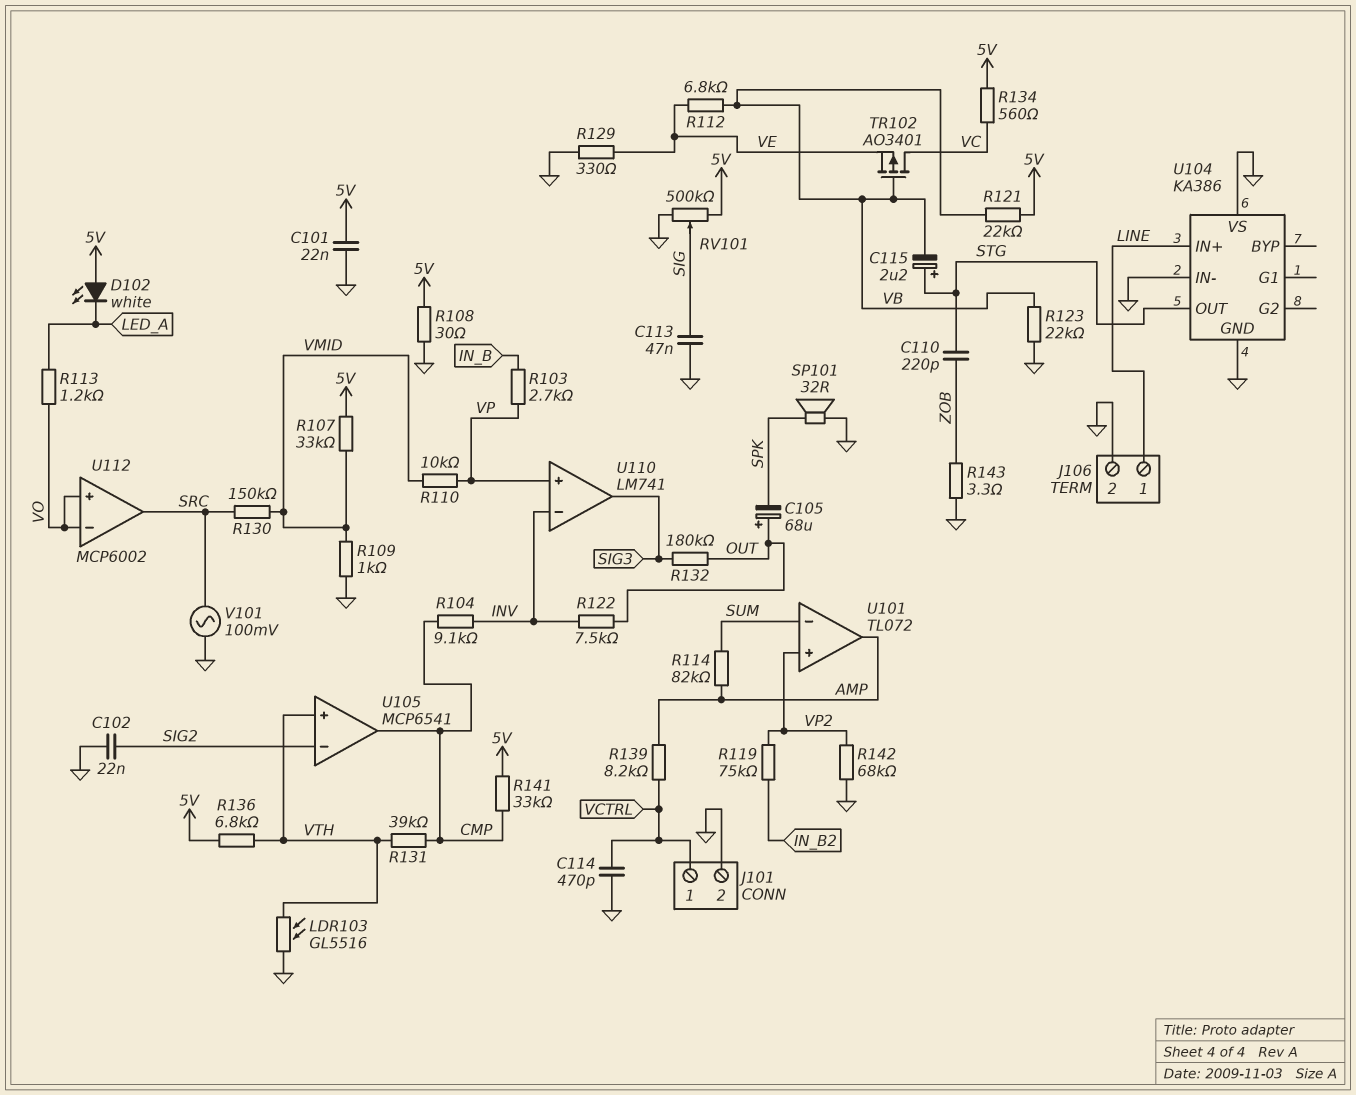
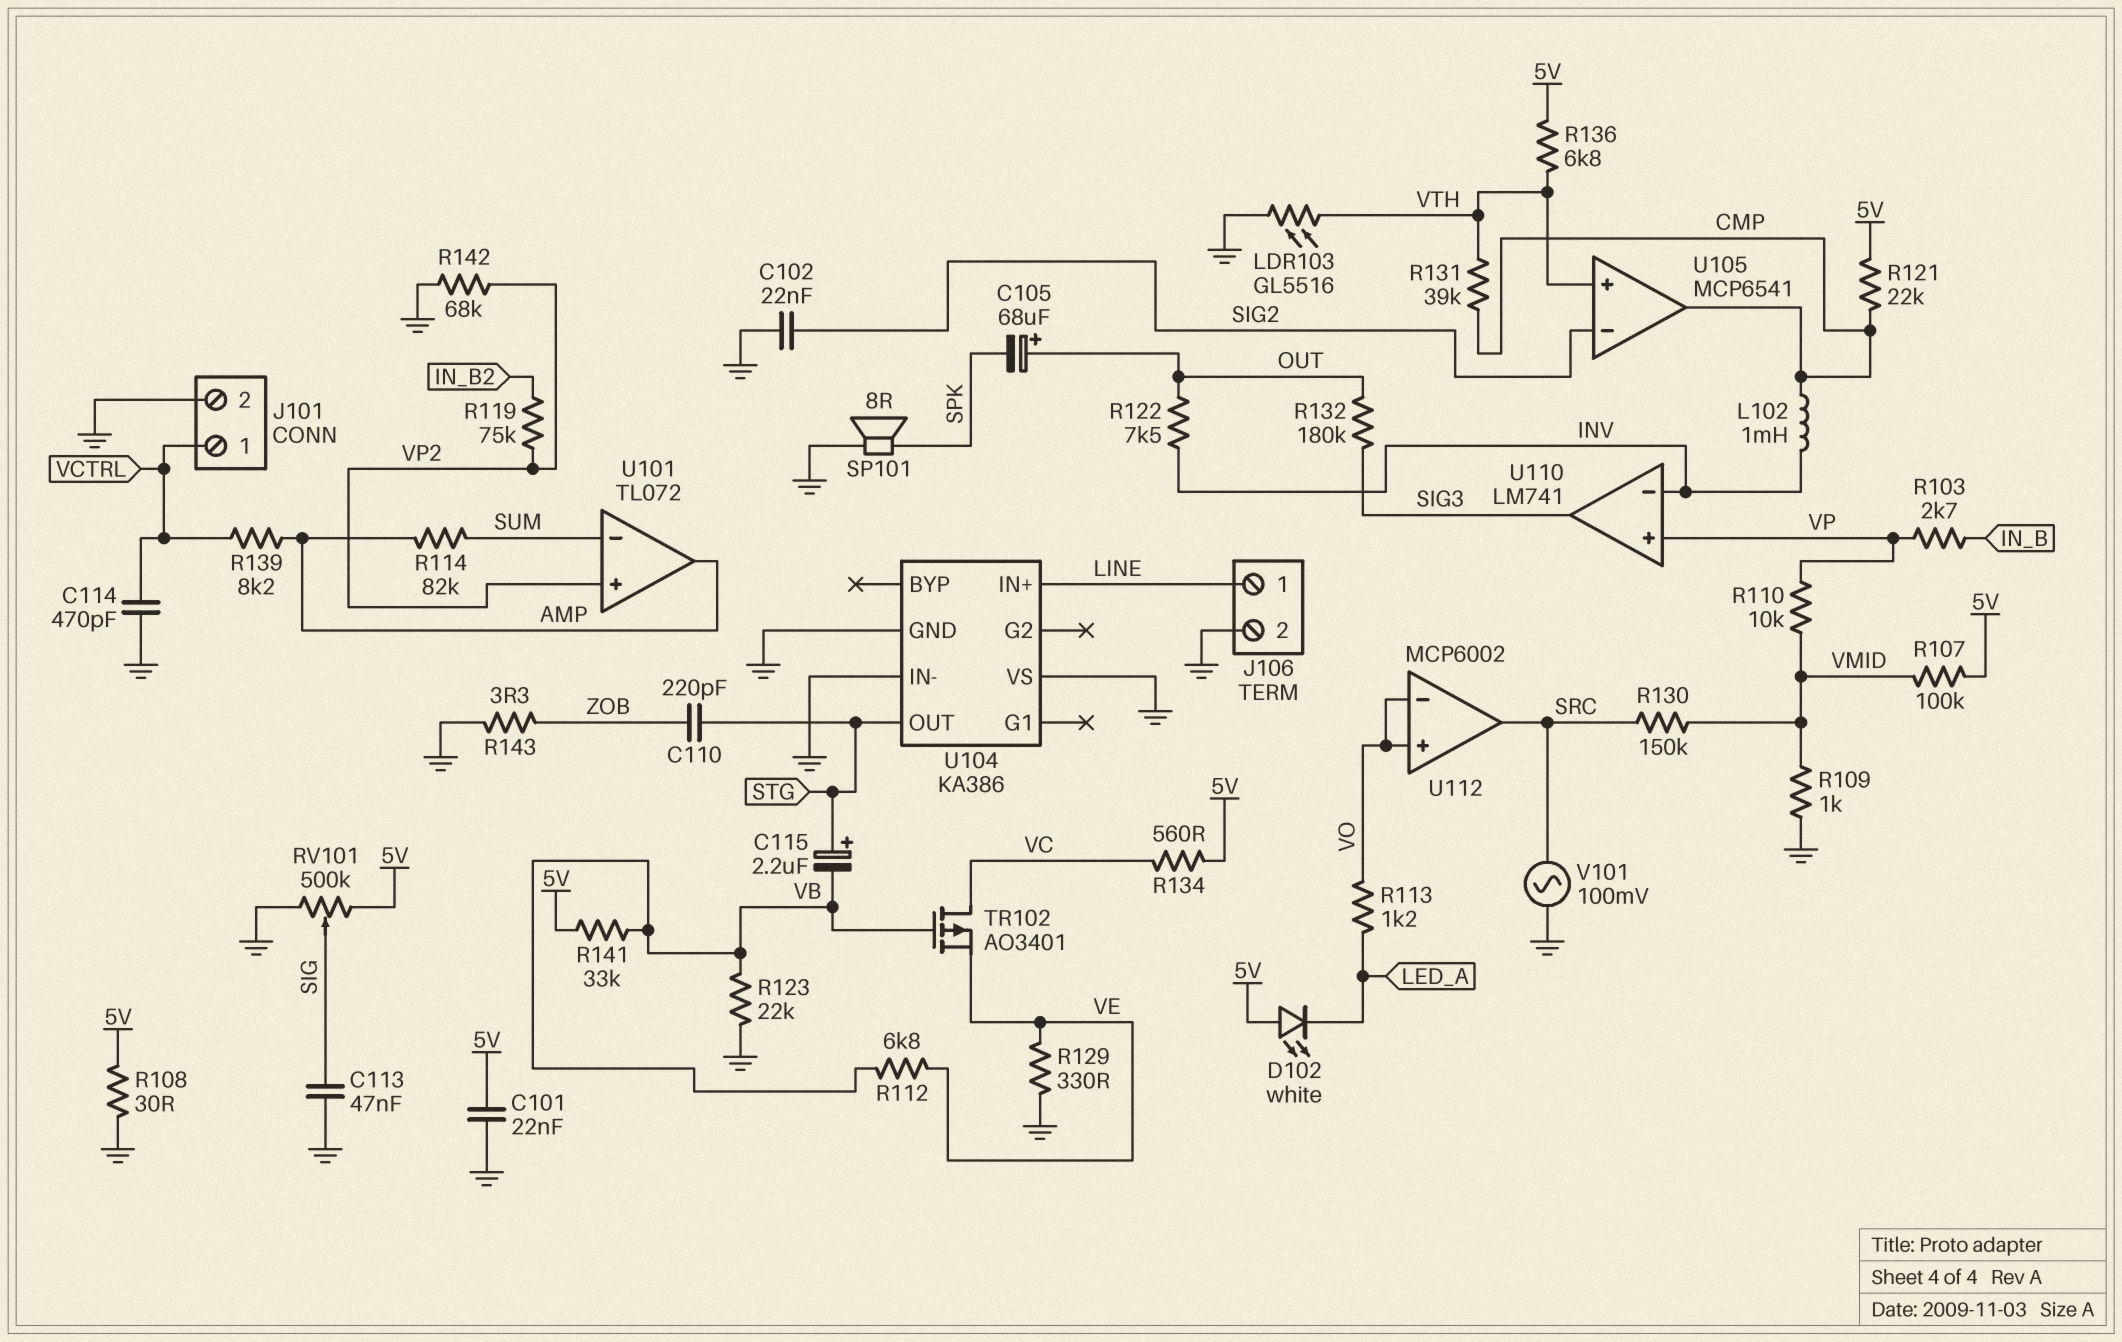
L102: none -> 1mH (CMP, INV)
R104: 9.1k (CMP, INV) -> none
R107: 33k (5V, VMID) -> 100k (5V, VMID)
R121: 22k (5V, VB) -> 22k (5V, CMP)
R141: 33k (5V, CMP) -> 33k (5V, VB)
SP101: speaker 32R (GND, SPK) -> speaker 8R (GND, SPK)

